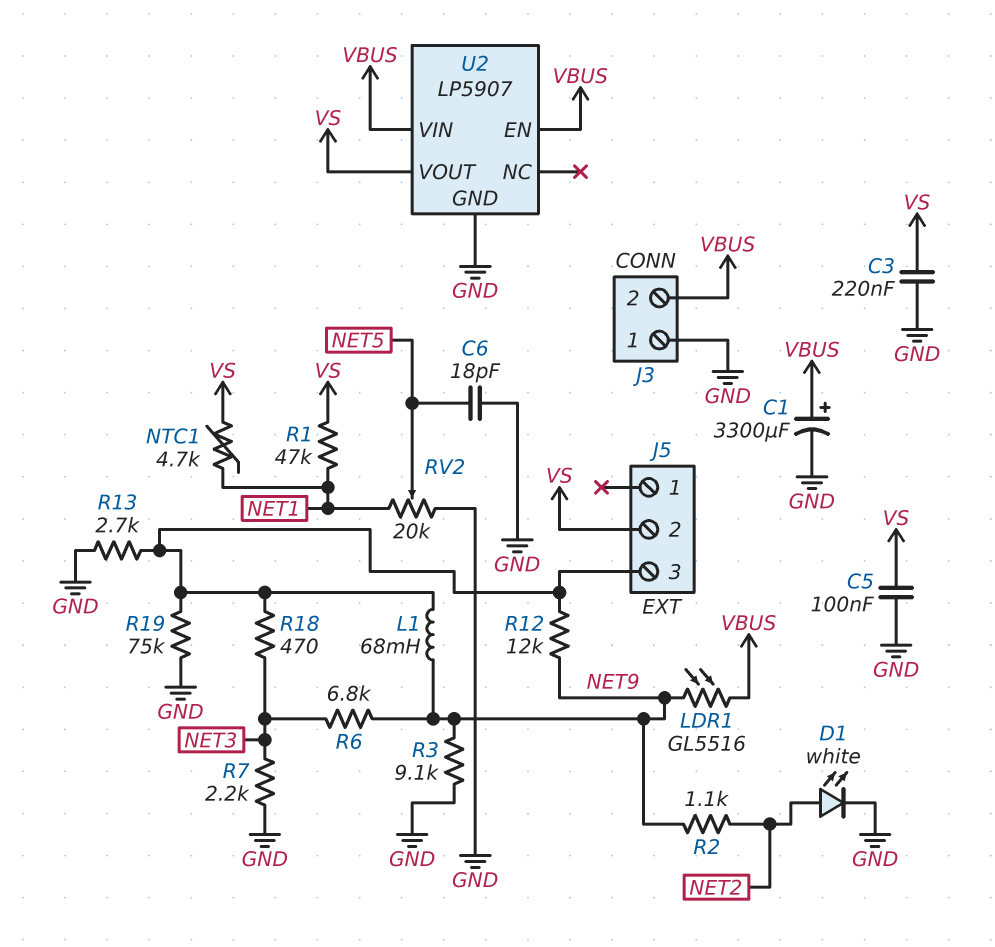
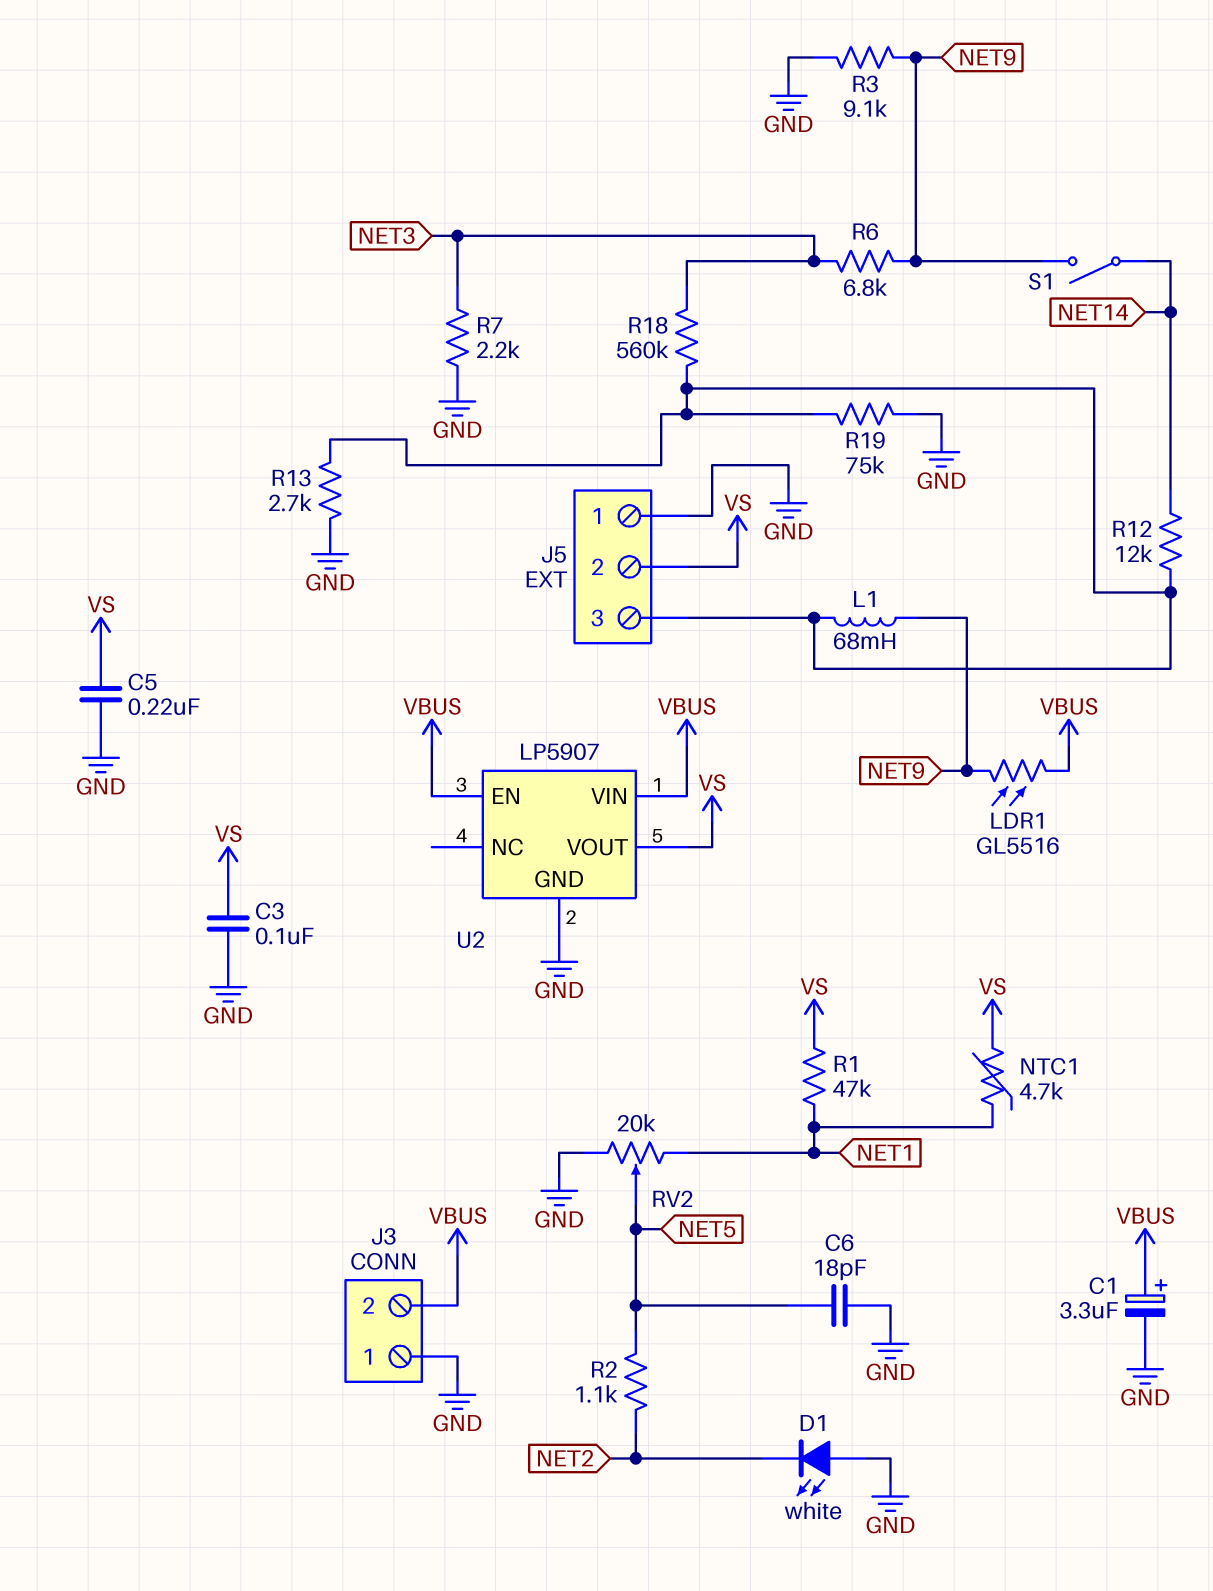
C1: 3300uF (plus VBUS, minus GND) -> 3.3uF (plus VBUS, minus GND)
C3: 220nF (GND, VS) -> 100nF (GND, VS)
C5: 100nF (GND, VS) -> 220nF (GND, VS)
D1: LED white (A NET2, K GND) -> LED white (A GND, K NET2)
J5 pin 1: none -> GND
R2: 1.1k (NET2, NET9) -> 1.1k (NET2, NET5)
R12: 12k (J5/3, NET9) -> 12k (J5/3, NET14)
R18: 470 (J5/3, NET3) -> 560k (J5/3, NET3)
S1: none -> switch (NET9, NET14)

